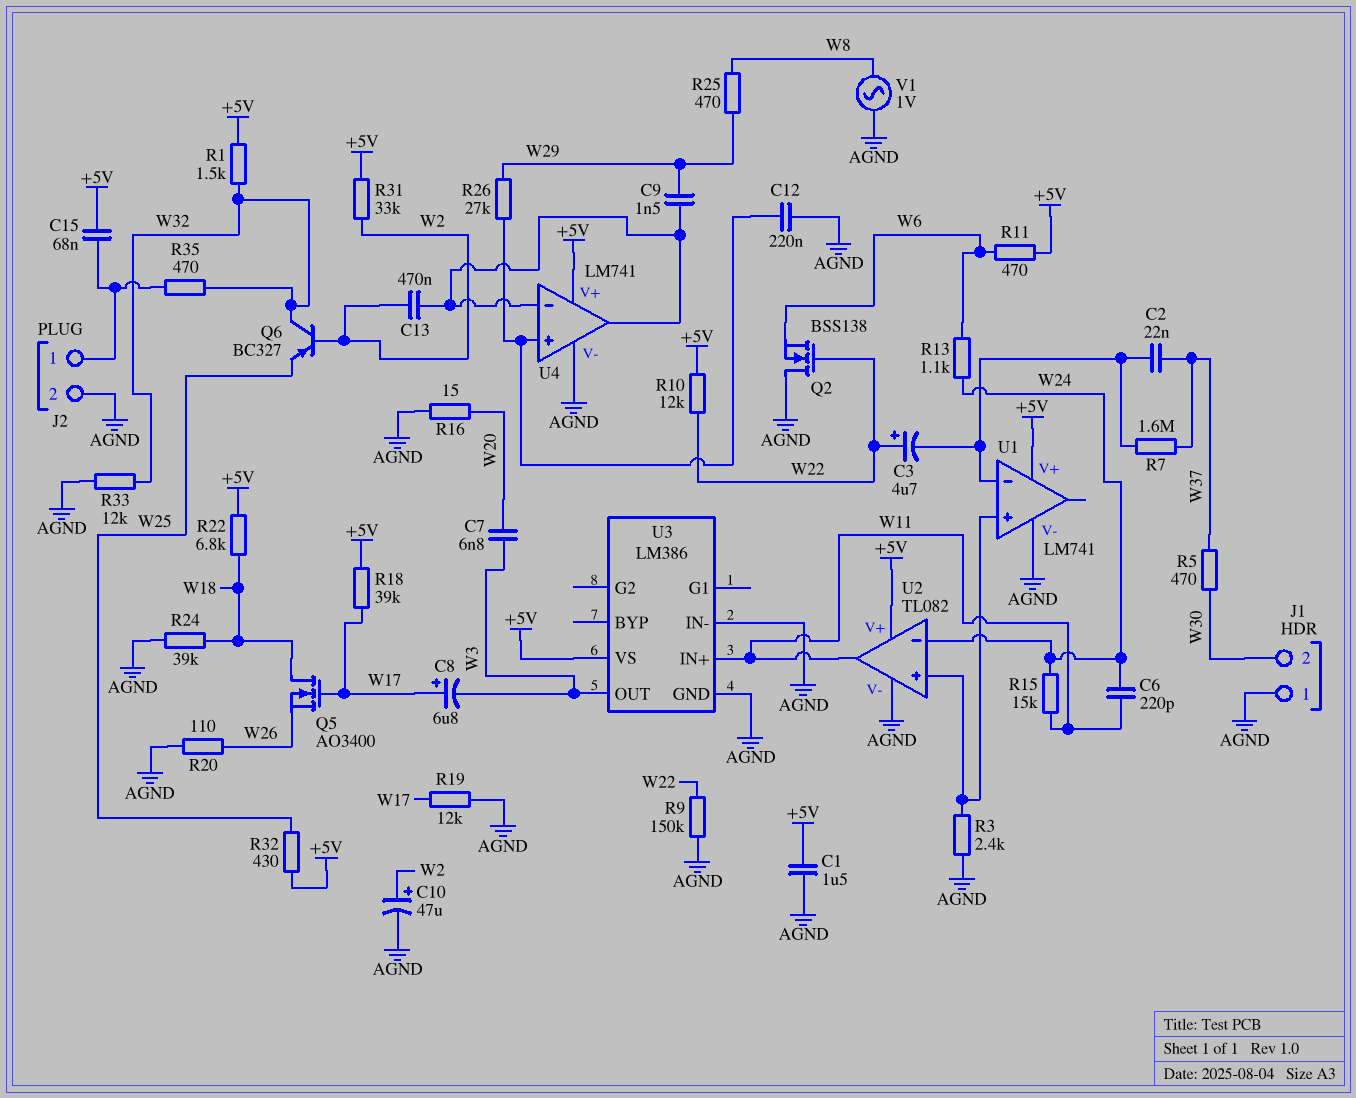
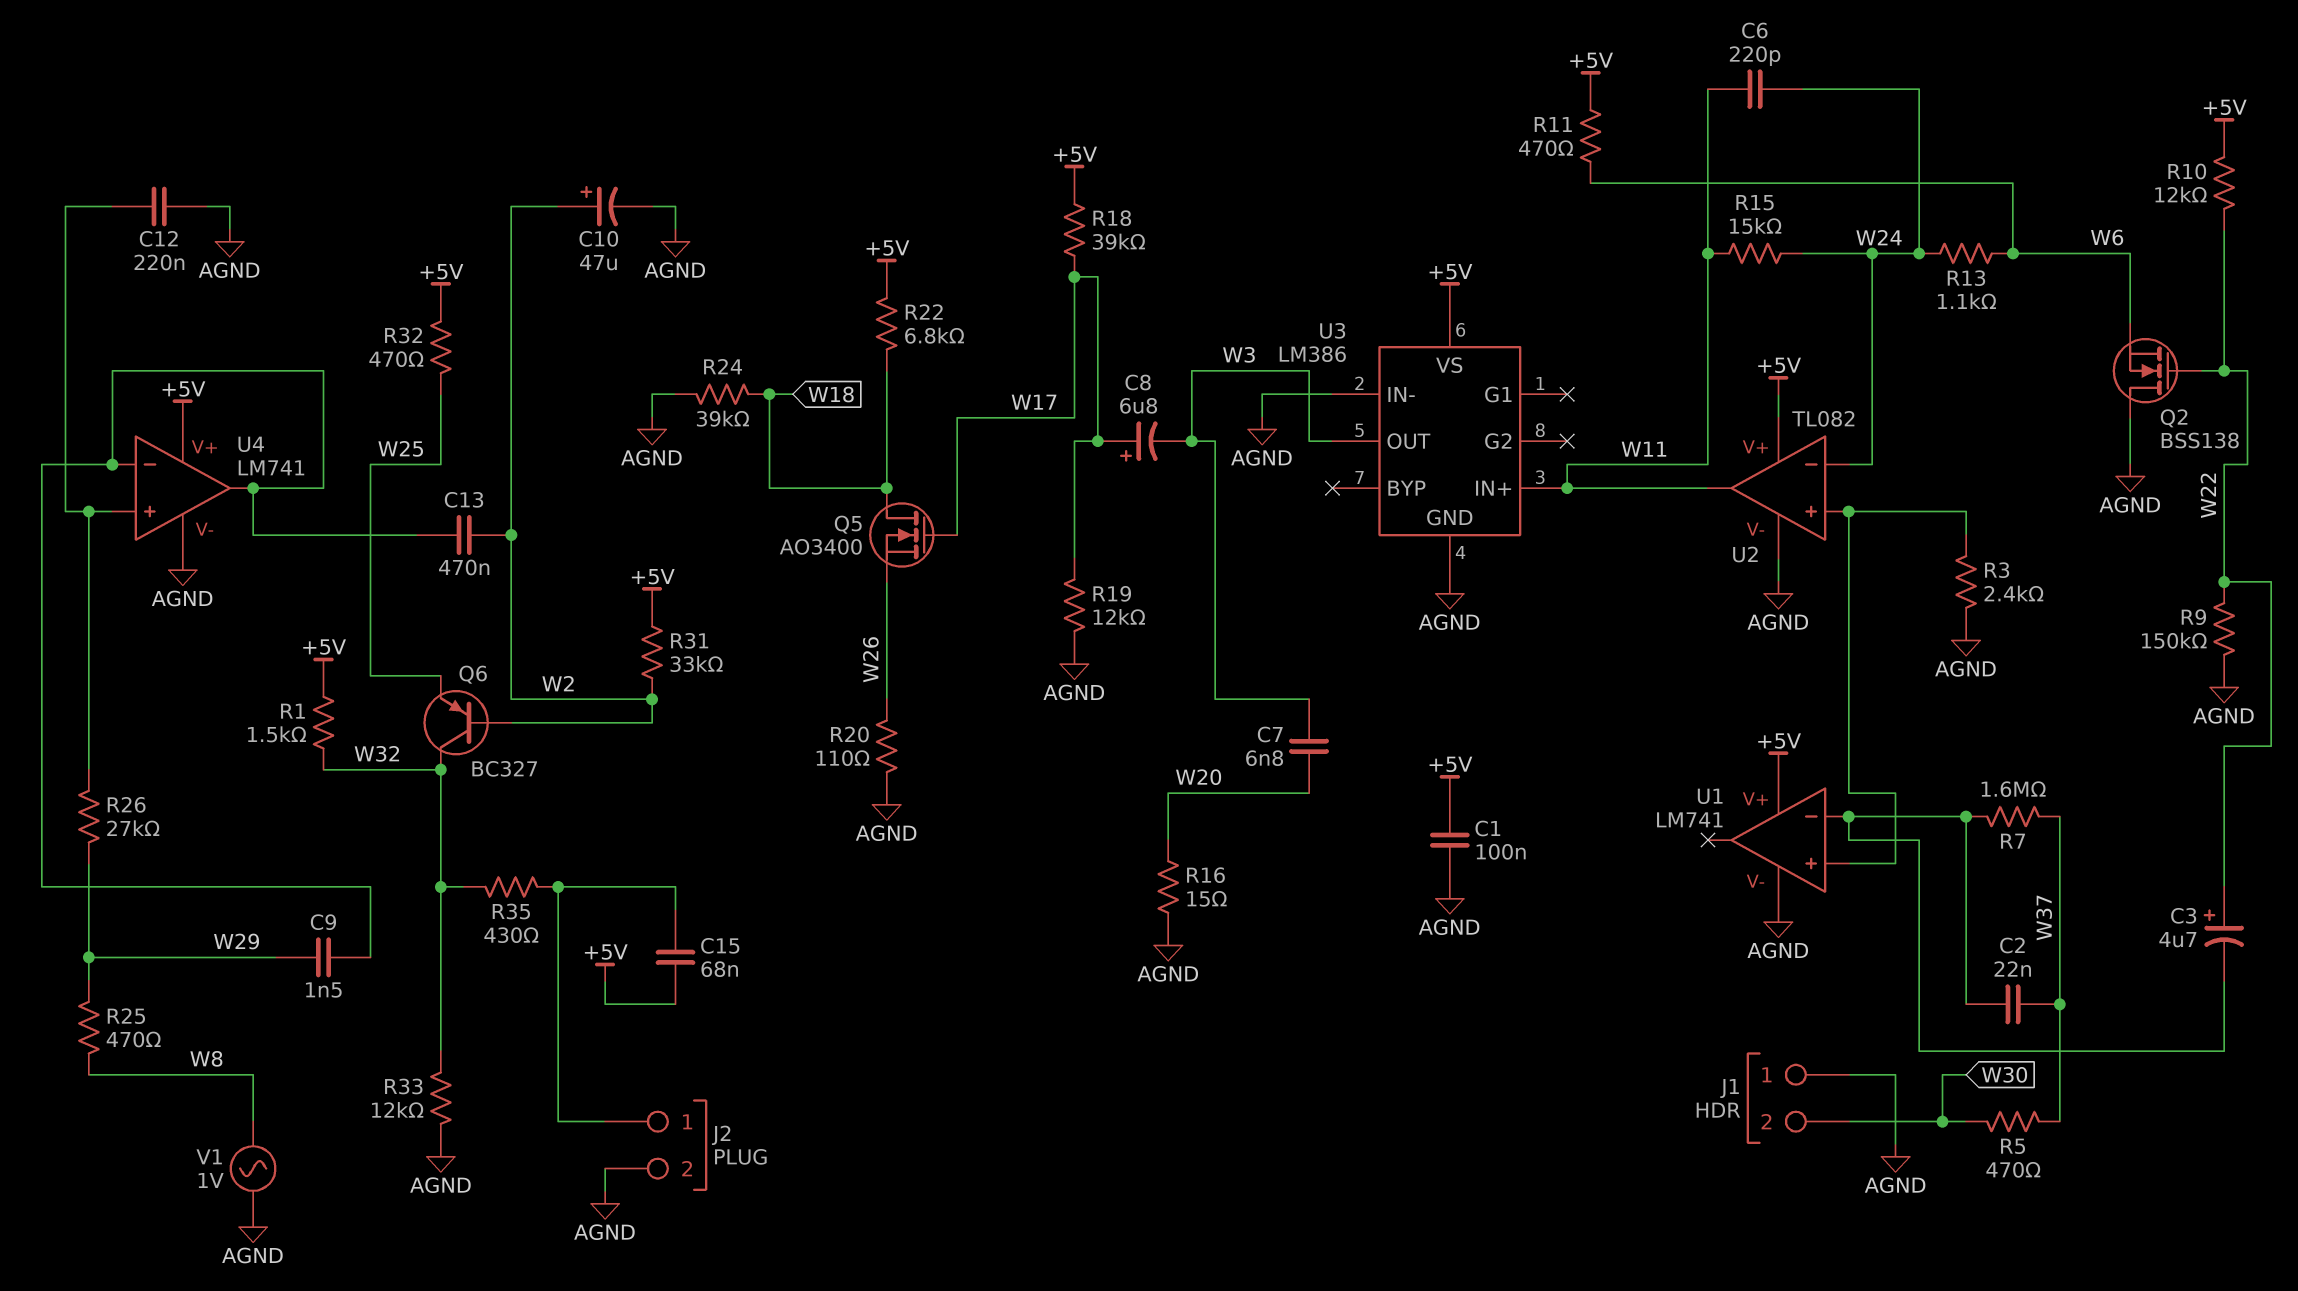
C1: 1.5uF (+5V, AGND) -> 100nF (+5V, AGND)
R32: 430 (+5V, W25) -> 470 (+5V, W25)
R35: 470 (J2/1, W32) -> 430 (J2/1, W32)

